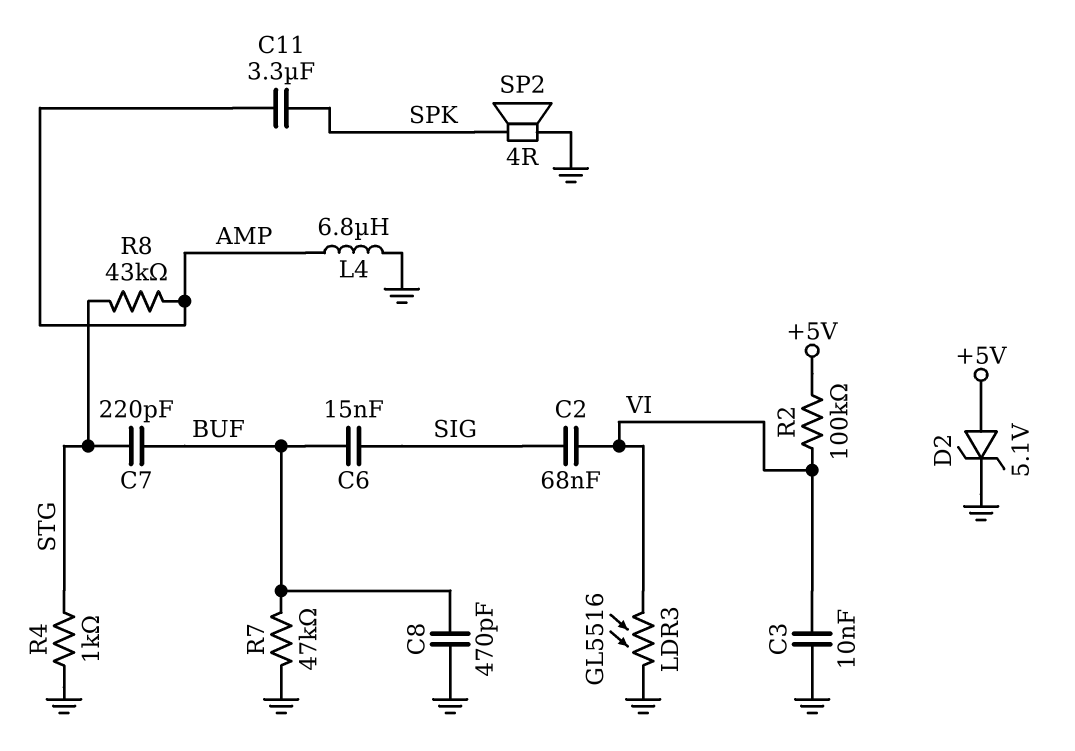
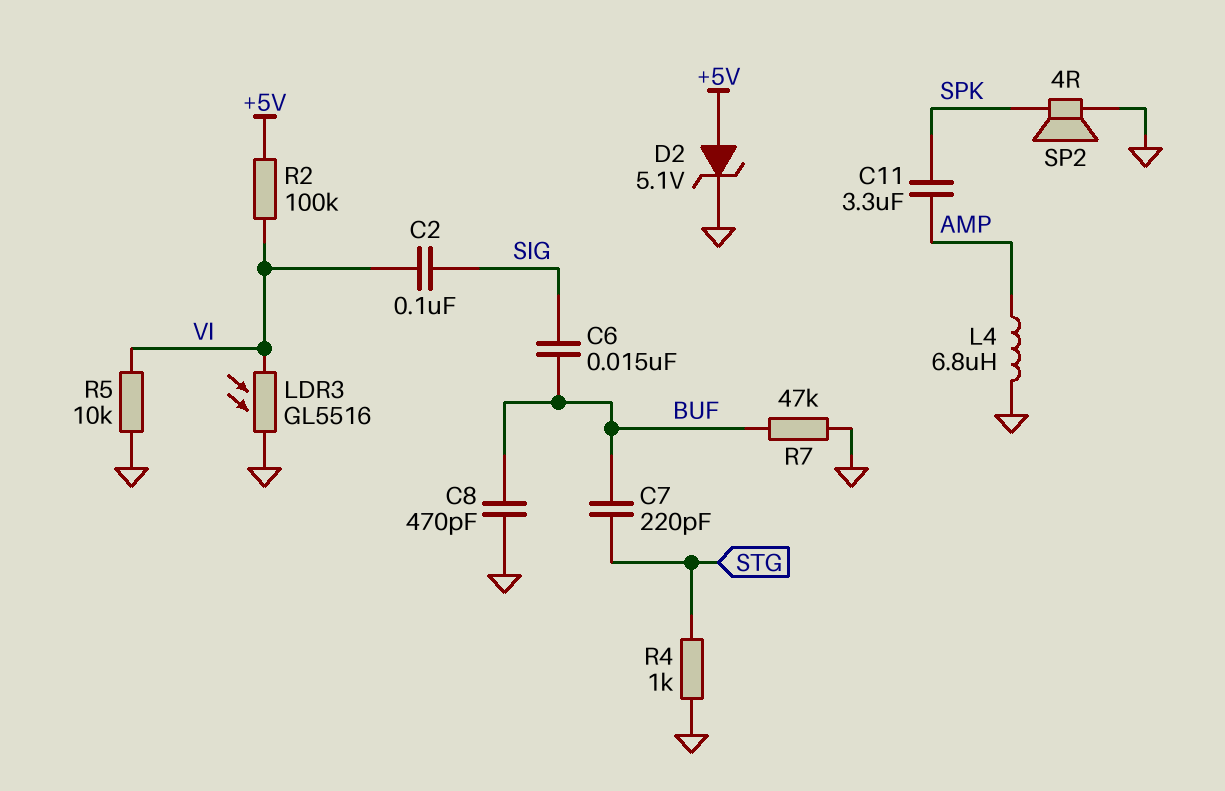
C2: 68nF (SIG, VI) -> 100nF (SIG, VI)
C3: 10nF (GND, VI) -> none
R5: none -> 10k (GND, VI)
R8: 43k (AMP, STG) -> none

